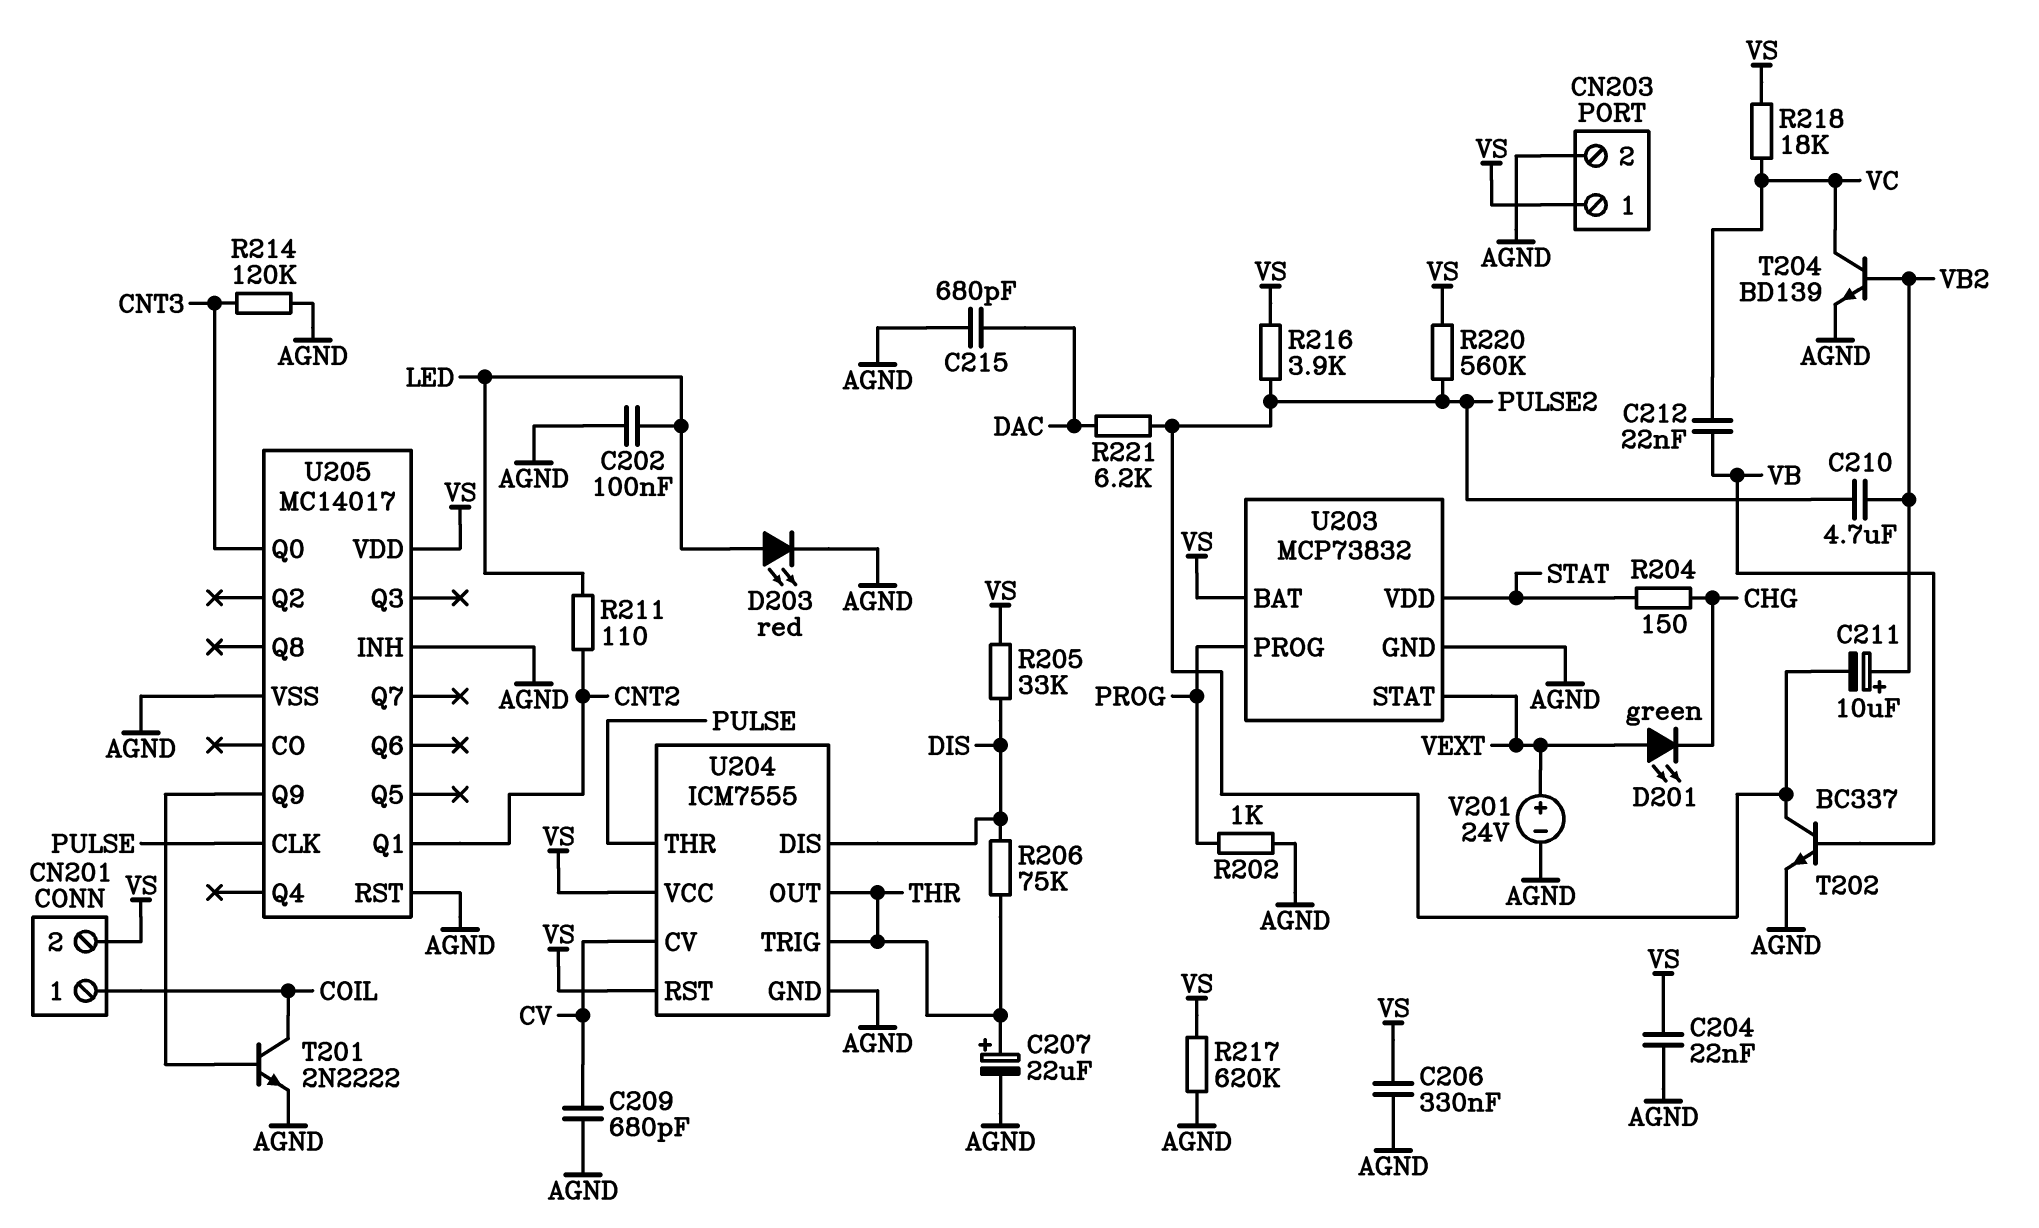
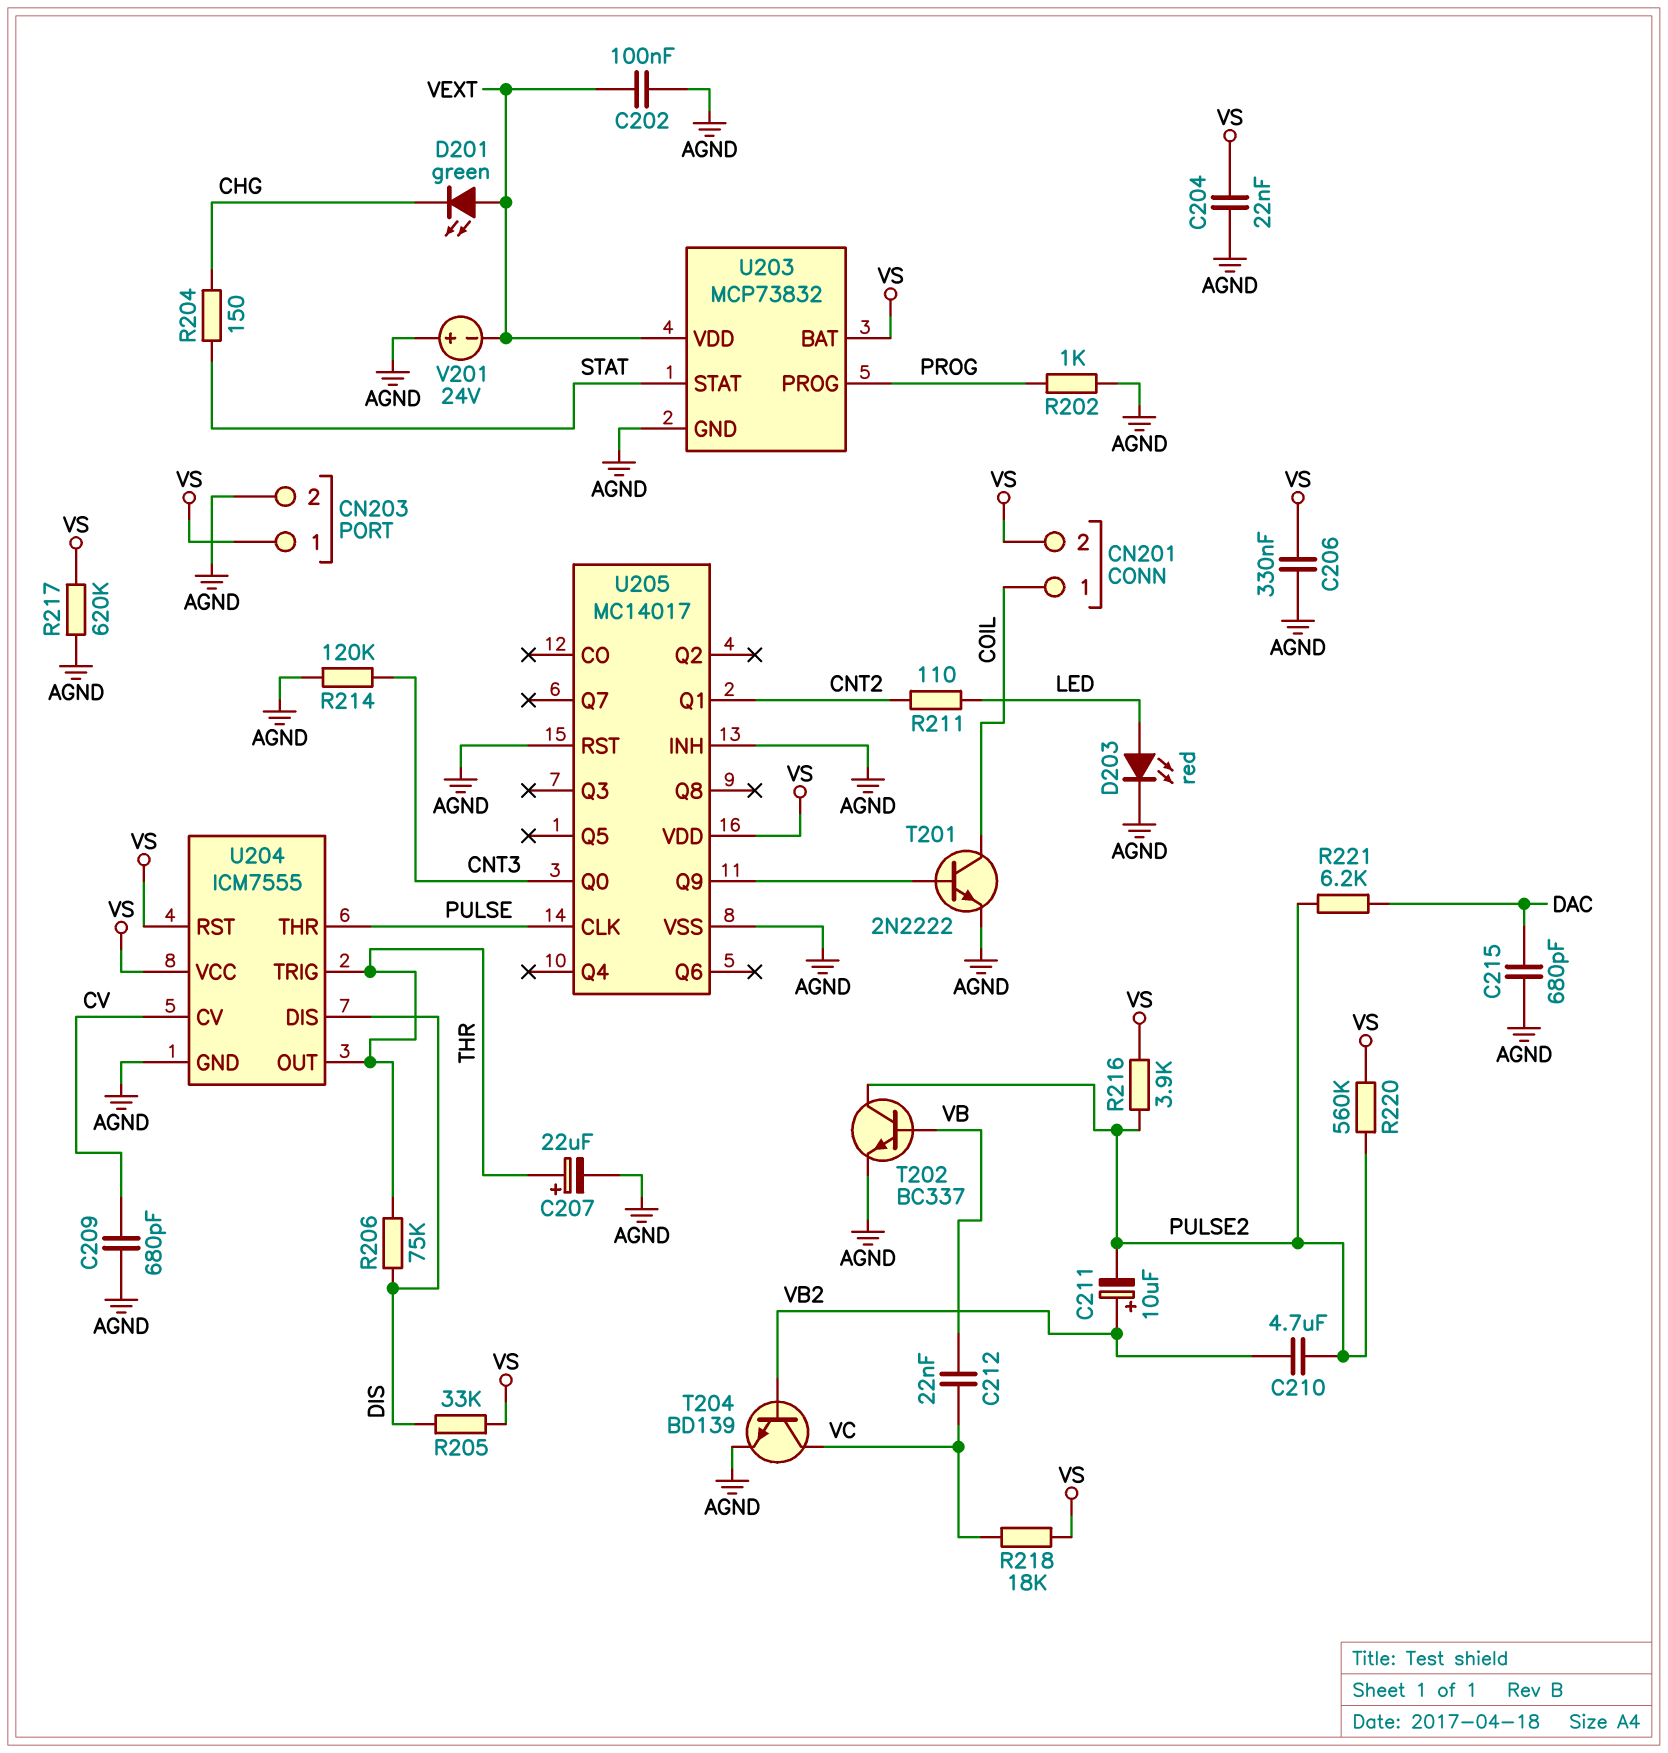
C202: 100nF (AGND, LED) -> 100nF (AGND, VEXT)
U203 pin STAT: VEXT -> STAT
U203 pin VDD: STAT -> VEXT
V201: 24V (plus VEXT, minus AGND) -> 24V (plus AGND, minus VEXT)

